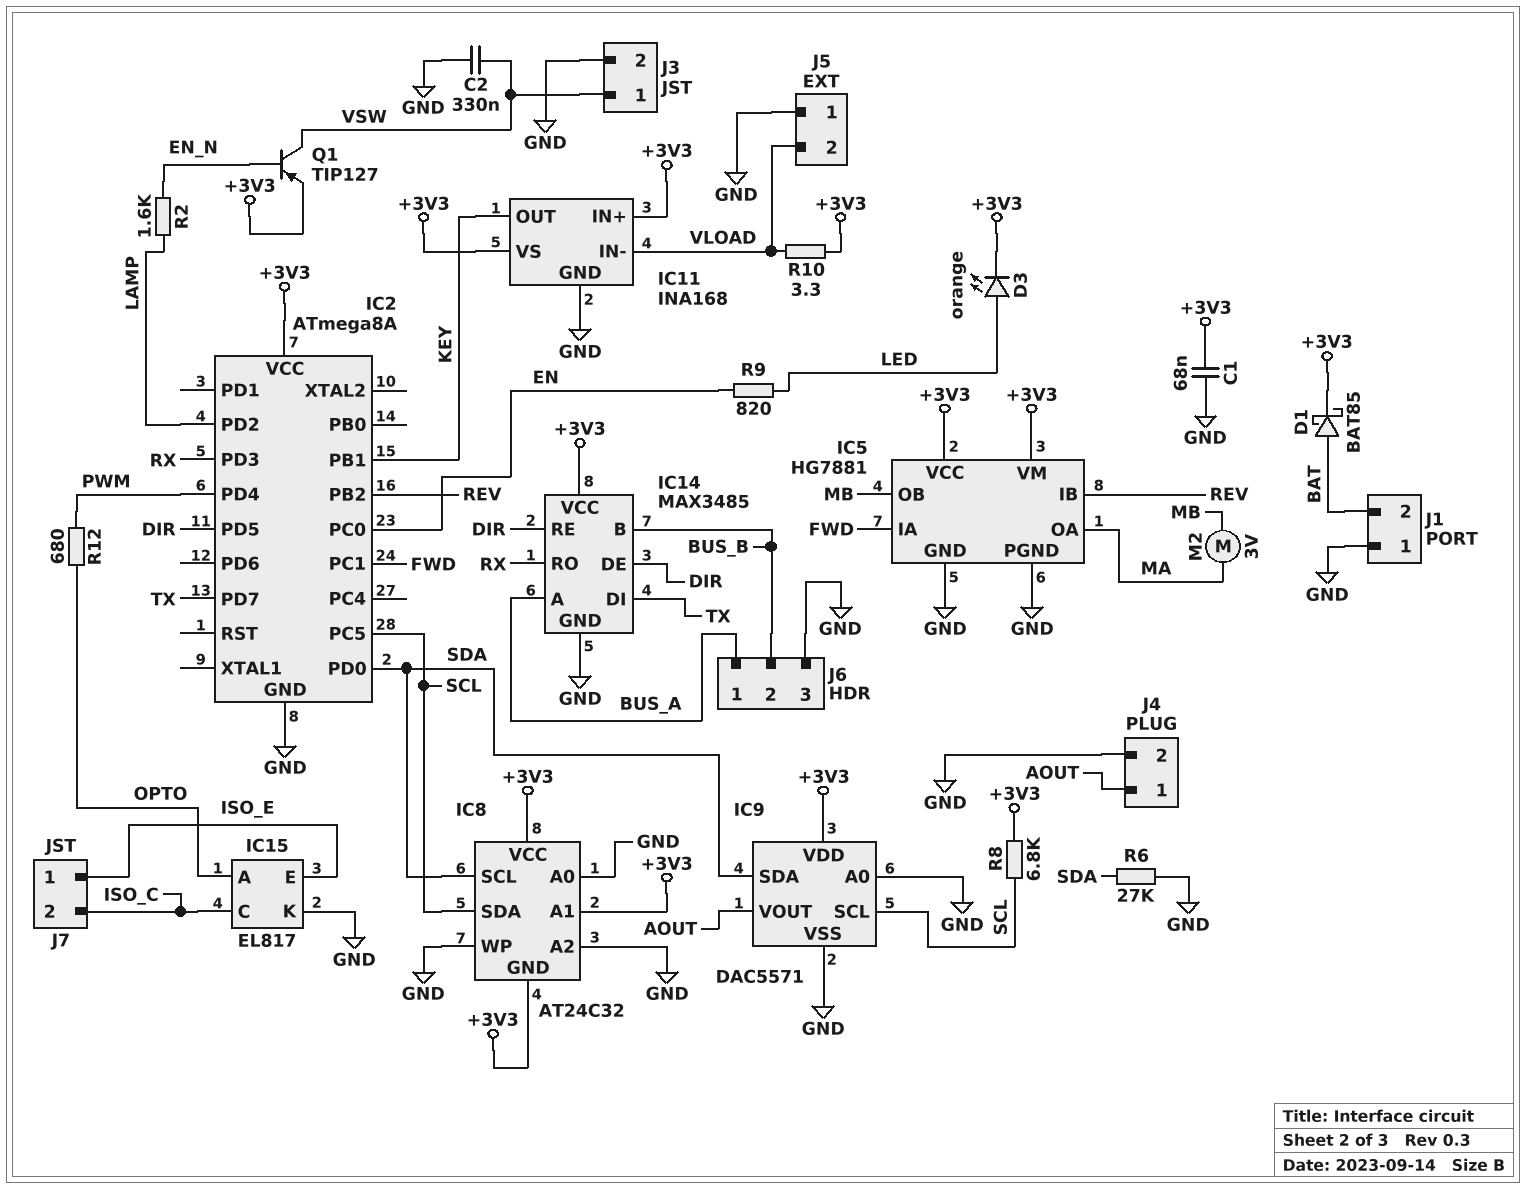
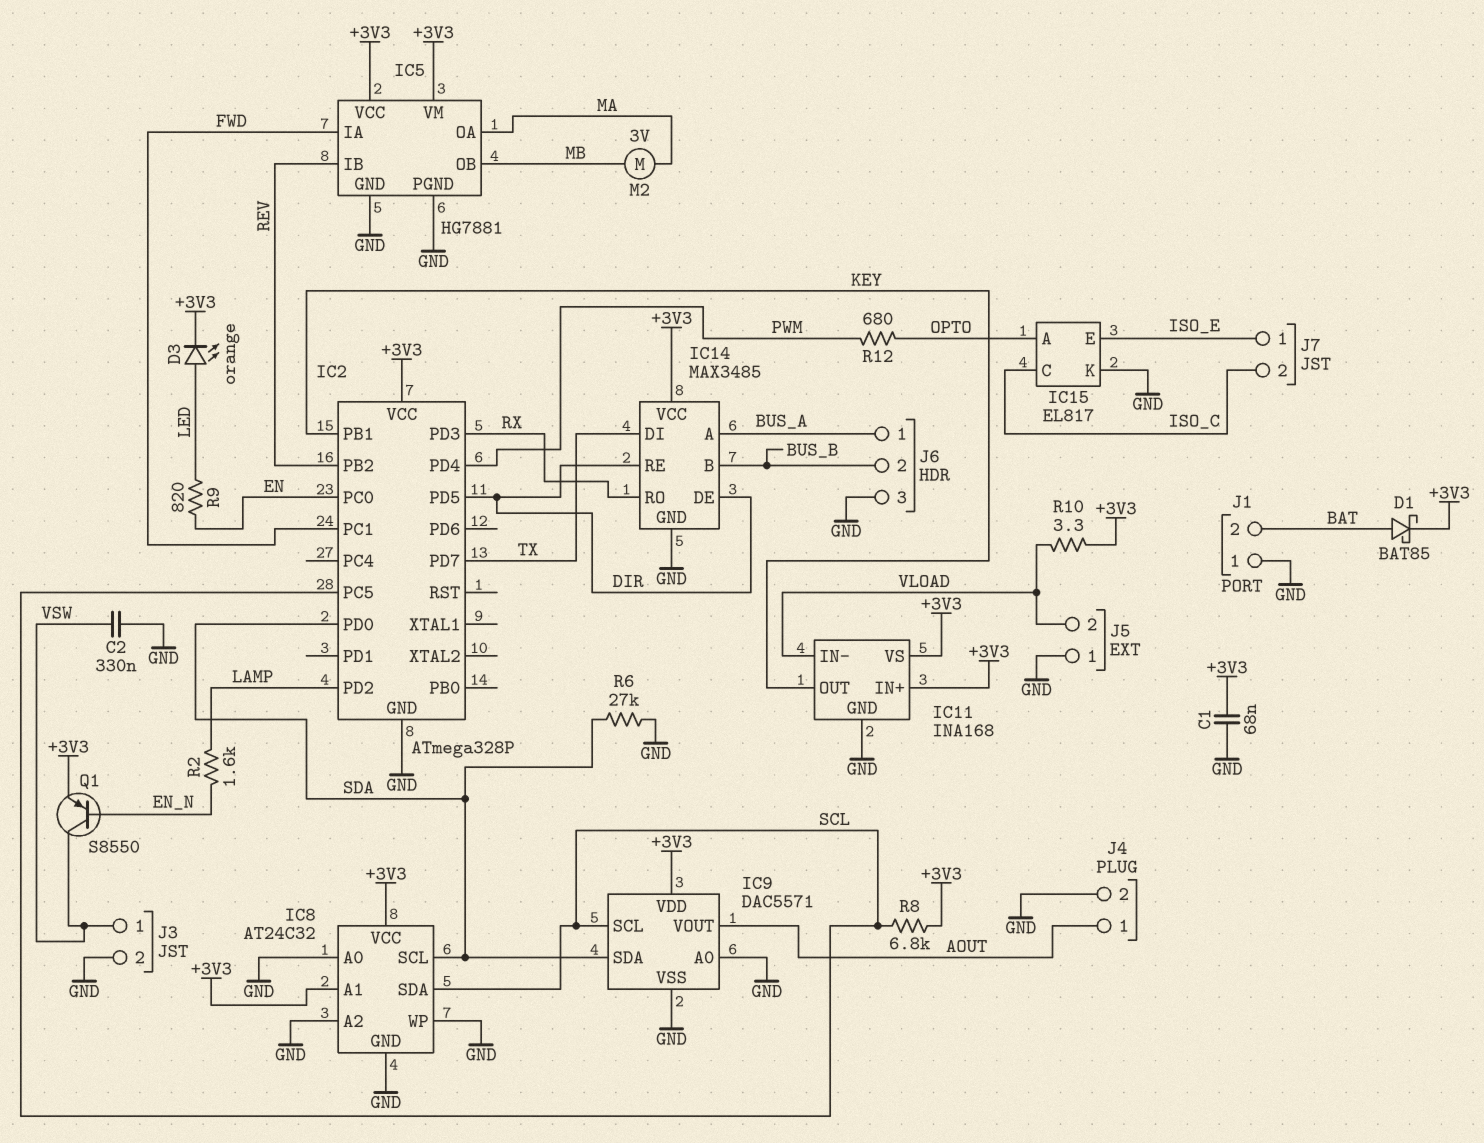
IC2: ATmega8A -> ATmega328P
IC8 pin GND: +3V3 -> GND
Q1: PNP TIP127 (B EN_N, C VSW, E +3V3) -> PNP S8550 (B EN_N, C VSW, E +3V3)

